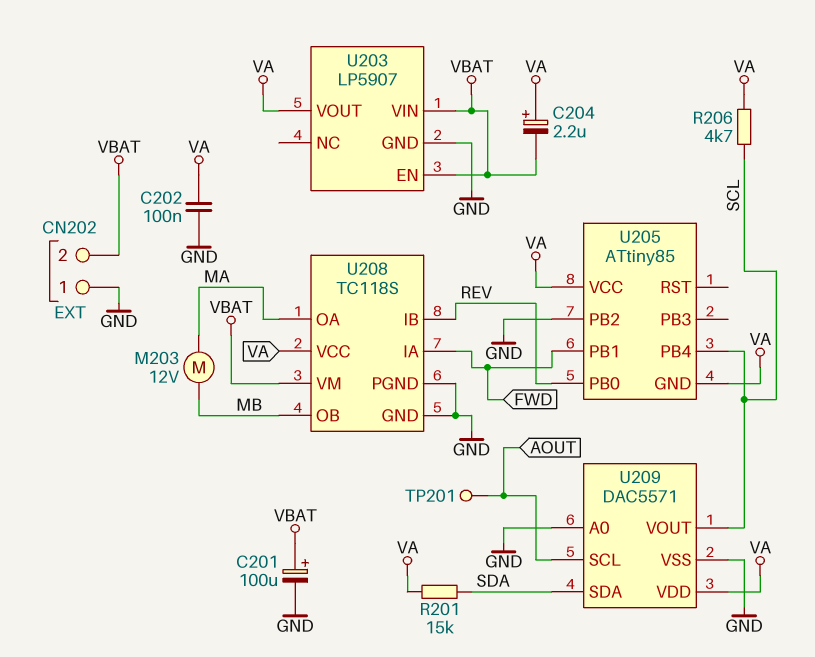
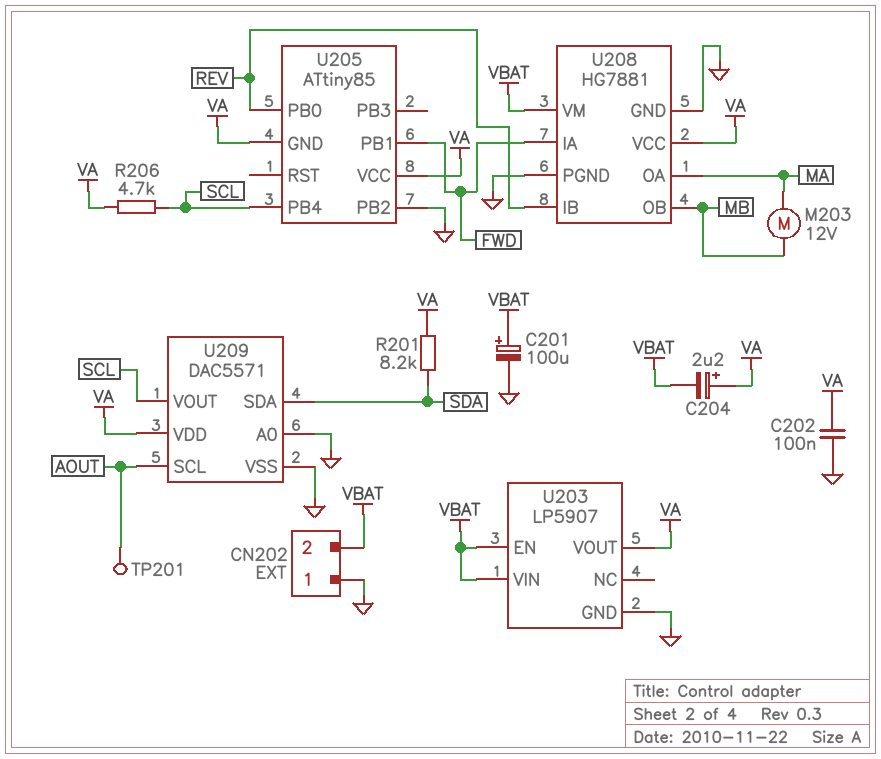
R201: 15k (SDA, VA) -> 8.2k (SDA, VA)
U208: TC118S -> HG7881

